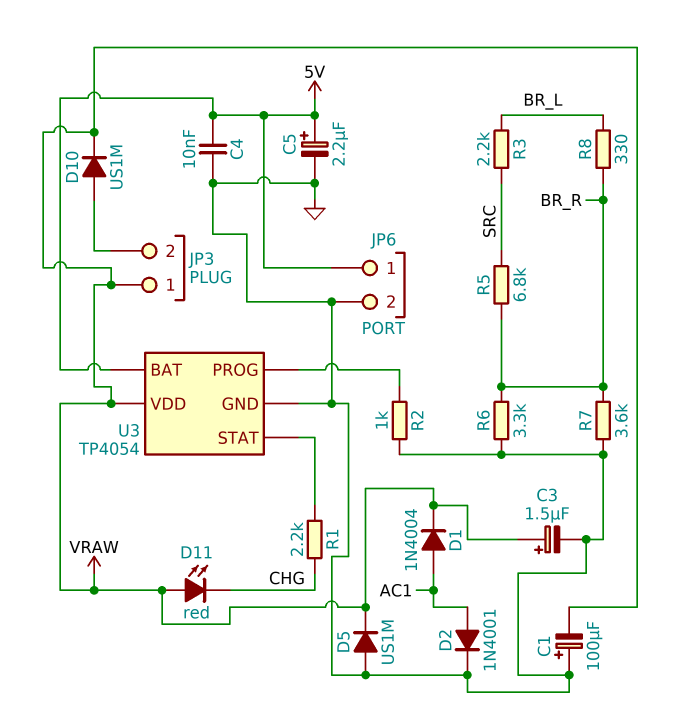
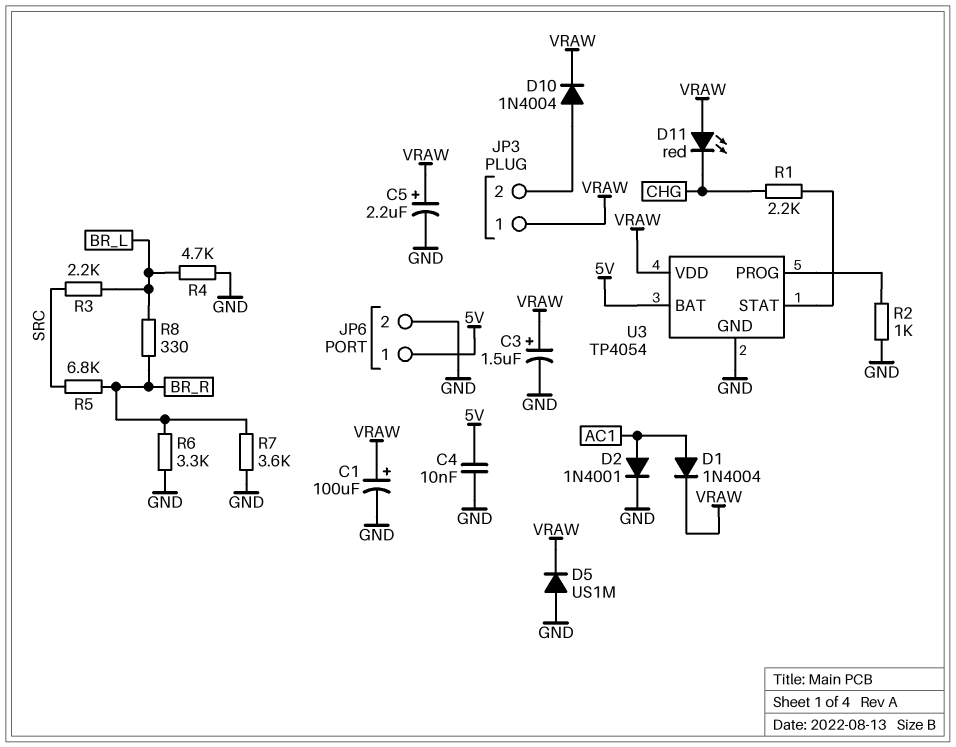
C1: 100uF (plus GND, minus VRAW) -> 100uF (plus VRAW, minus GND)
C5: 2.2uF (plus 5V, minus GND) -> 2.2uF (plus VRAW, minus GND)
D10: diode US1M (A JP3/2, K VRAW) -> diode 1N4004 (A JP3/2, K VRAW)
R4: none -> 4.7k (BR_L, GND)

